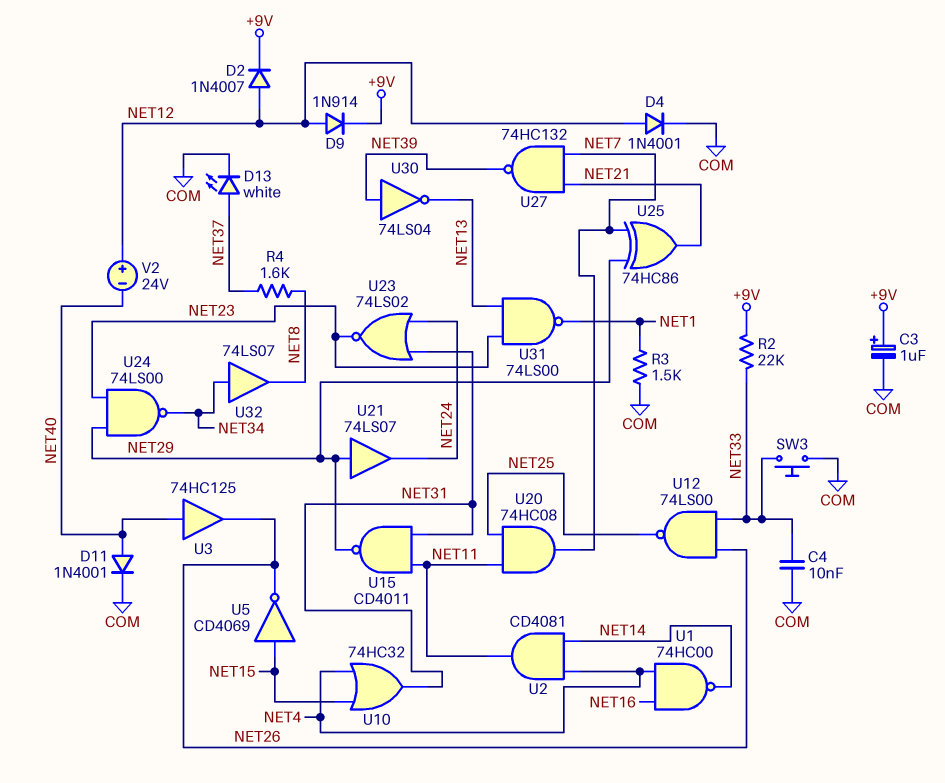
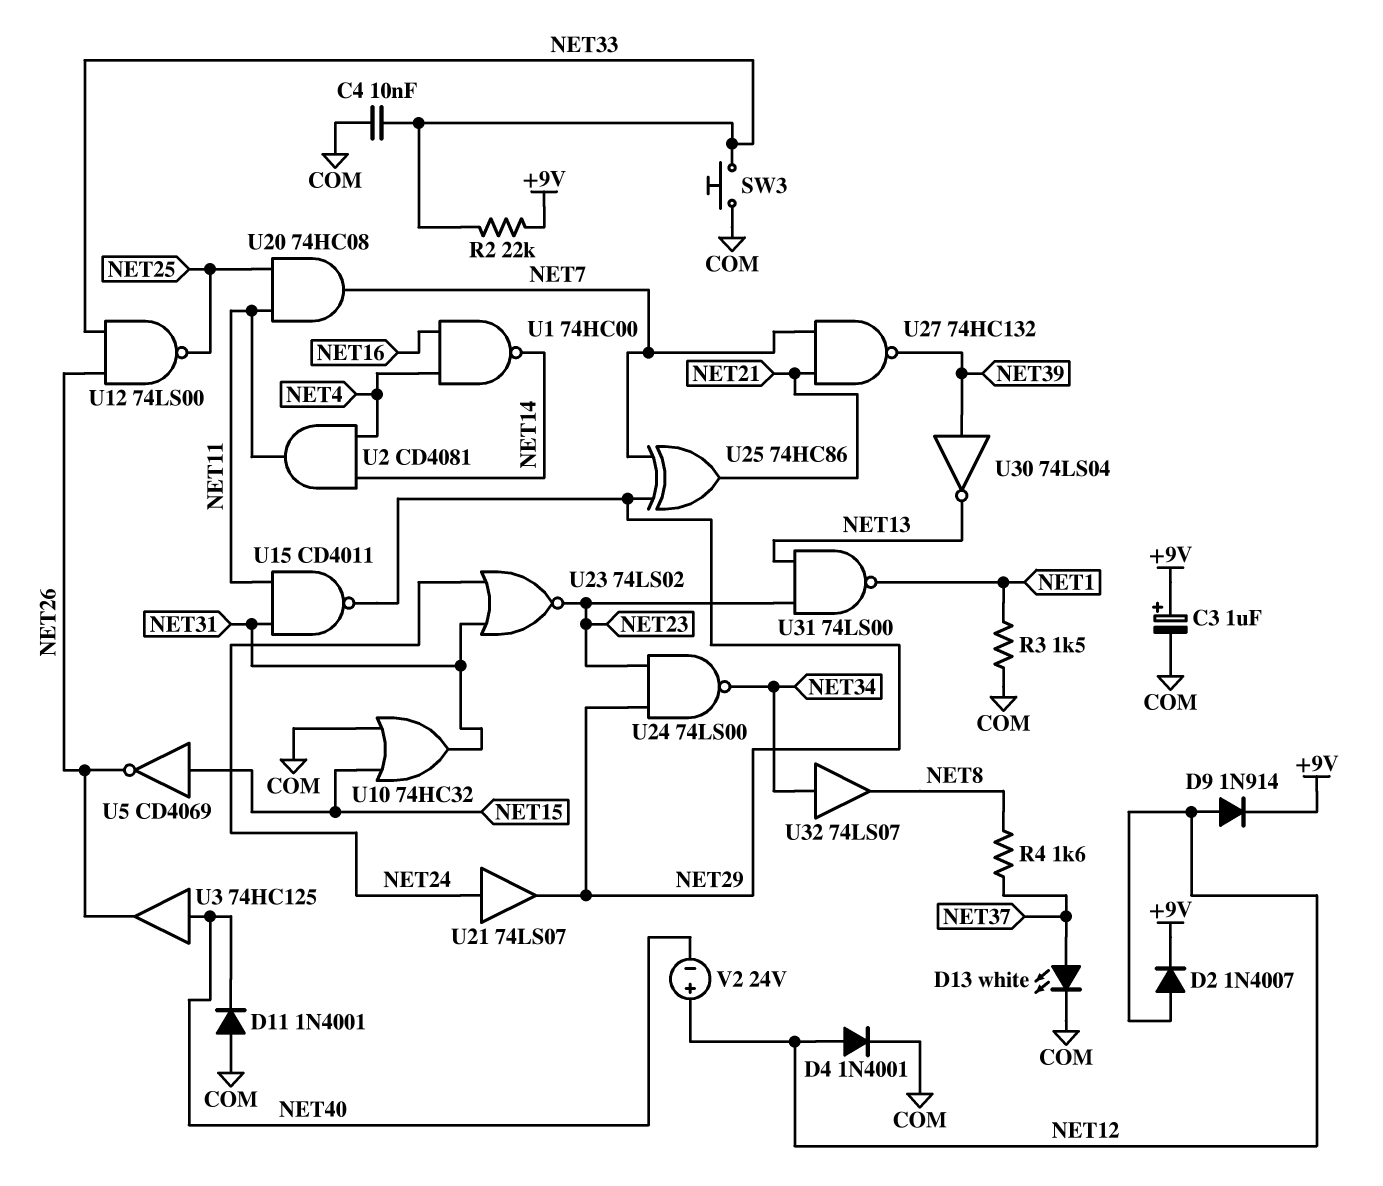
D11: diode 1N4001 (A NET40, K COM) -> diode 1N4001 (A COM, K NET40)
U10: OR 74HC32 (in NET4, in NET15, out NET31) -> OR 74HC32 (in COM, in NET15, out NET31)
U21: buffer 74LS07 (in NET29, out NET24) -> buffer 74LS07 (in NET24, out NET29)

